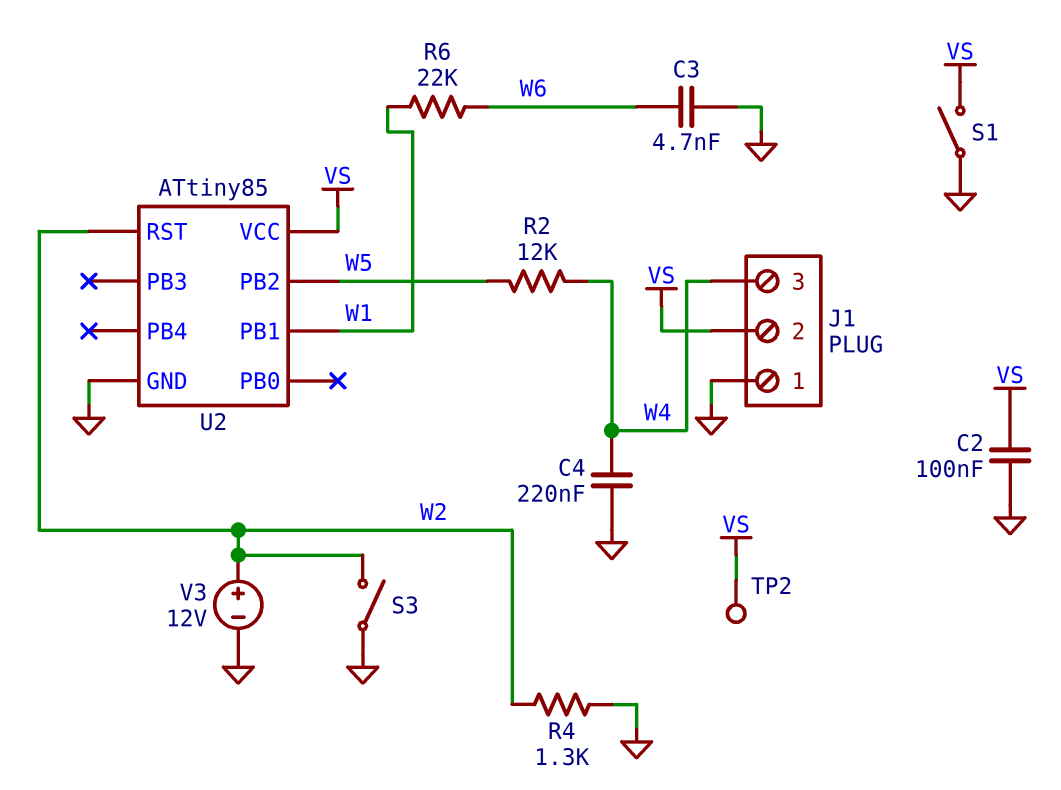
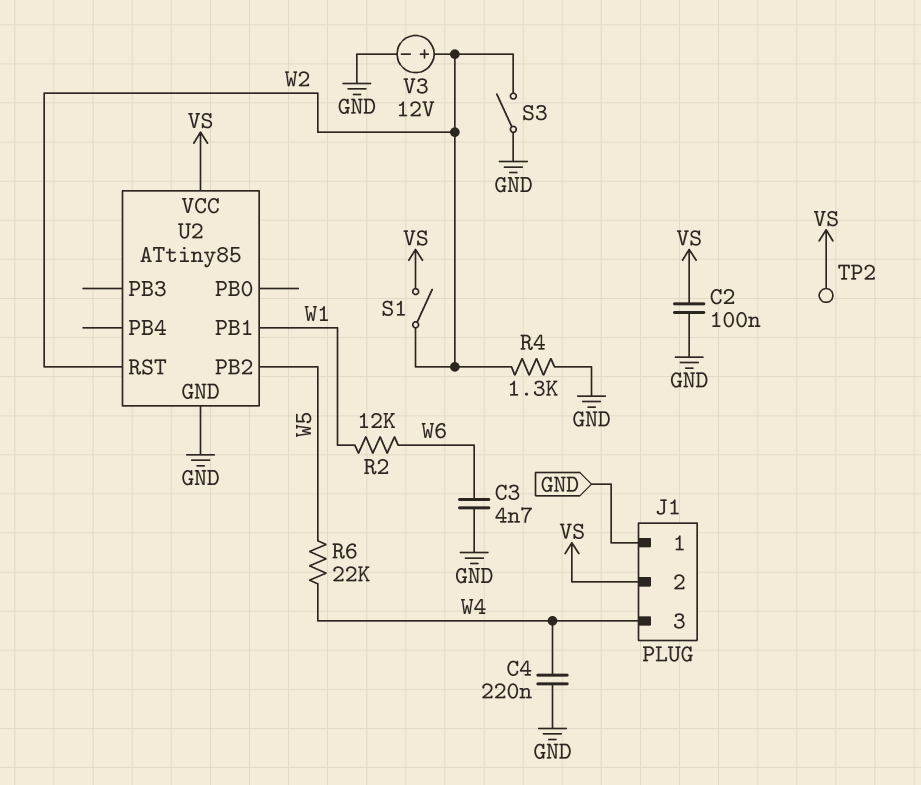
R2: 12k (W4, W5) -> 12k (W1, W6)
R6: 22k (W1, W6) -> 22k (W4, W5)
S1: switch (GND, VS) -> switch (VS, W2)

